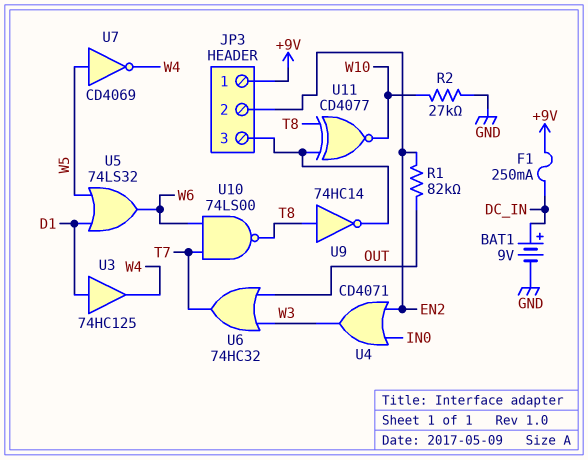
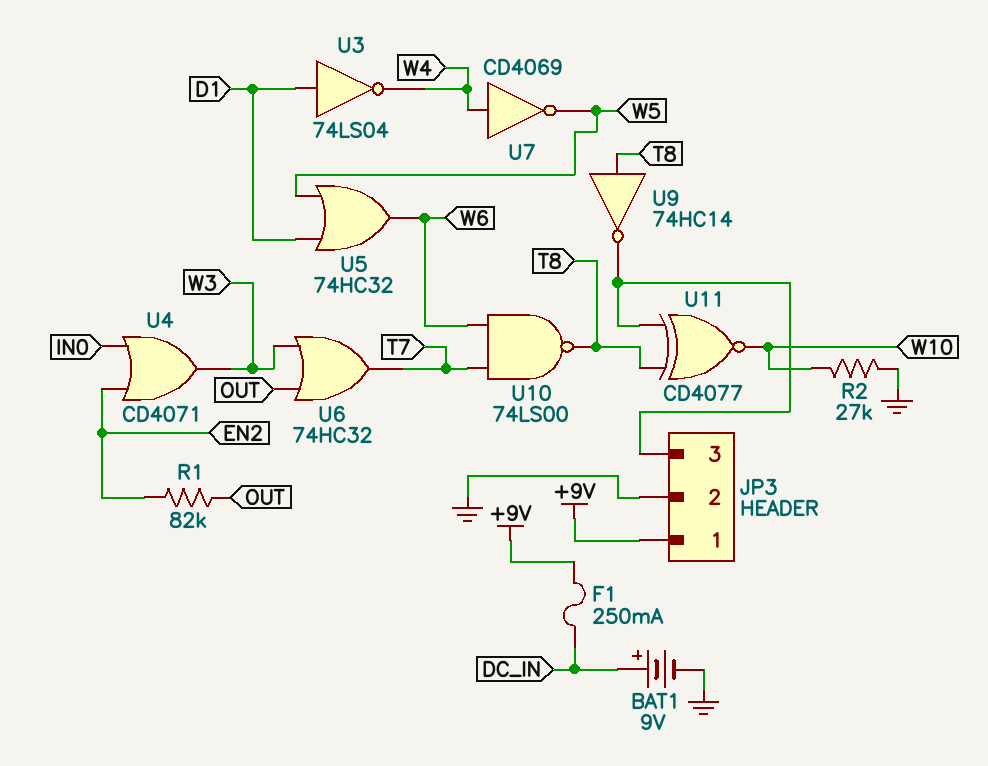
JP3 pin 2: EN2 -> GND
U3: buffer 74HC125 (in D1, out W4) -> NOT 74LS04 (in D1, out W4)
U5: OR 74LS32 (in D1, in W5, out W6) -> OR 74HC32 (in D1, in W5, out W6)
U7: NOT CD4069 (in W5, out W4) -> NOT CD4069 (in W4, out W5)

